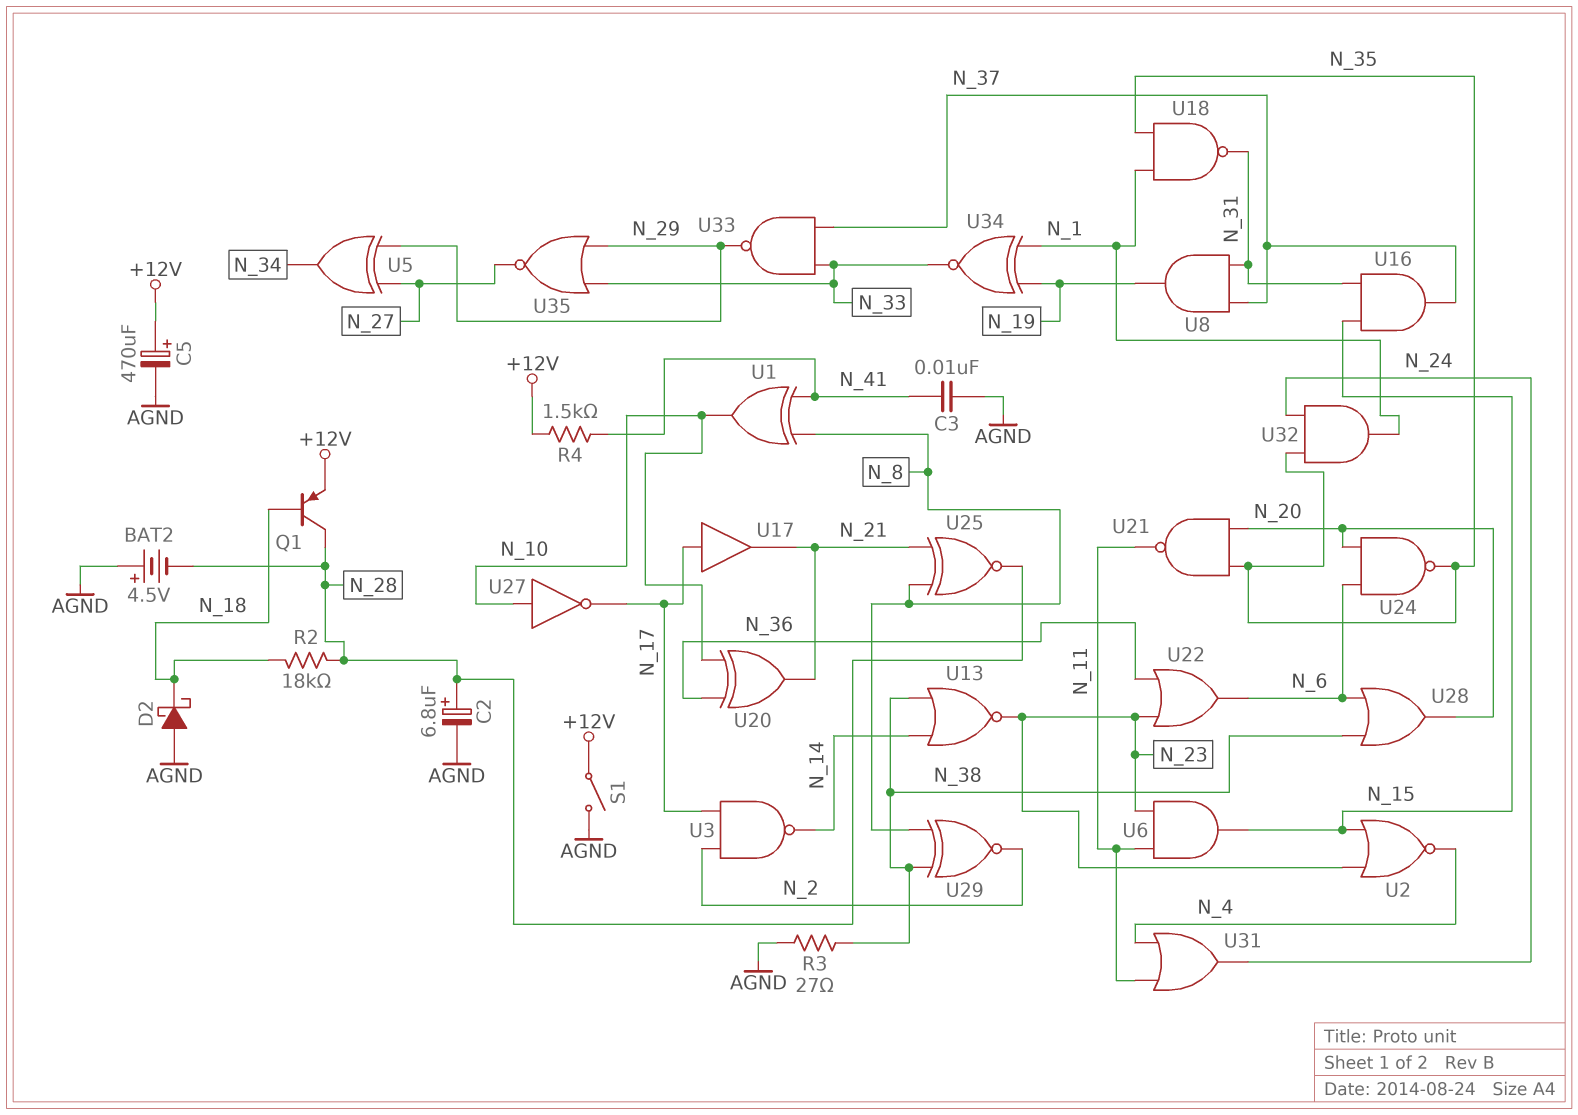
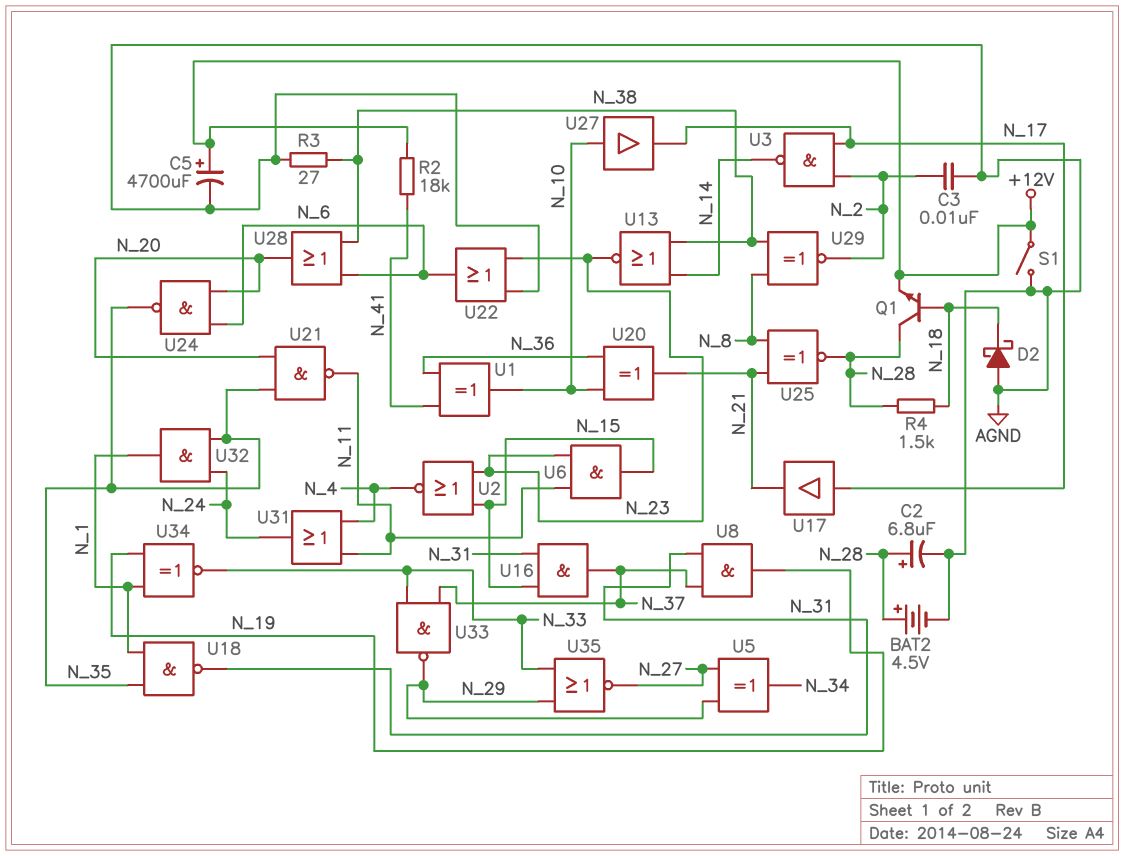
BAT2: 4.5V (plus AGND, minus N_28) -> 4.5V (plus N_28, minus AGND)
C3: 10nF (AGND, N_41) -> 10nF (AGND, N_2)
C5: 470uF (plus +12V, minus AGND) -> 4700uF (plus +12V, minus AGND)
Q1: PNP (B N_18, C N_28, E +12V) -> NPN (B N_18, C N_28, E +12V)
R2: 18k (N_18, N_28) -> 18k (+12V, N_41)
R4: 1.5k (+12V, N_41) -> 1.5k (N_18, N_28)
U1: XOR (in N_8, in N_41, out N_10) -> XOR (in N_36, in N_41, out N_10)
U22: OR (in N_23, in N_36, out N_6) -> OR (in AGND, in N_23, out N_6)
U27: NOT (in N_10, out N_17) -> buffer (in N_10, out N_17)

